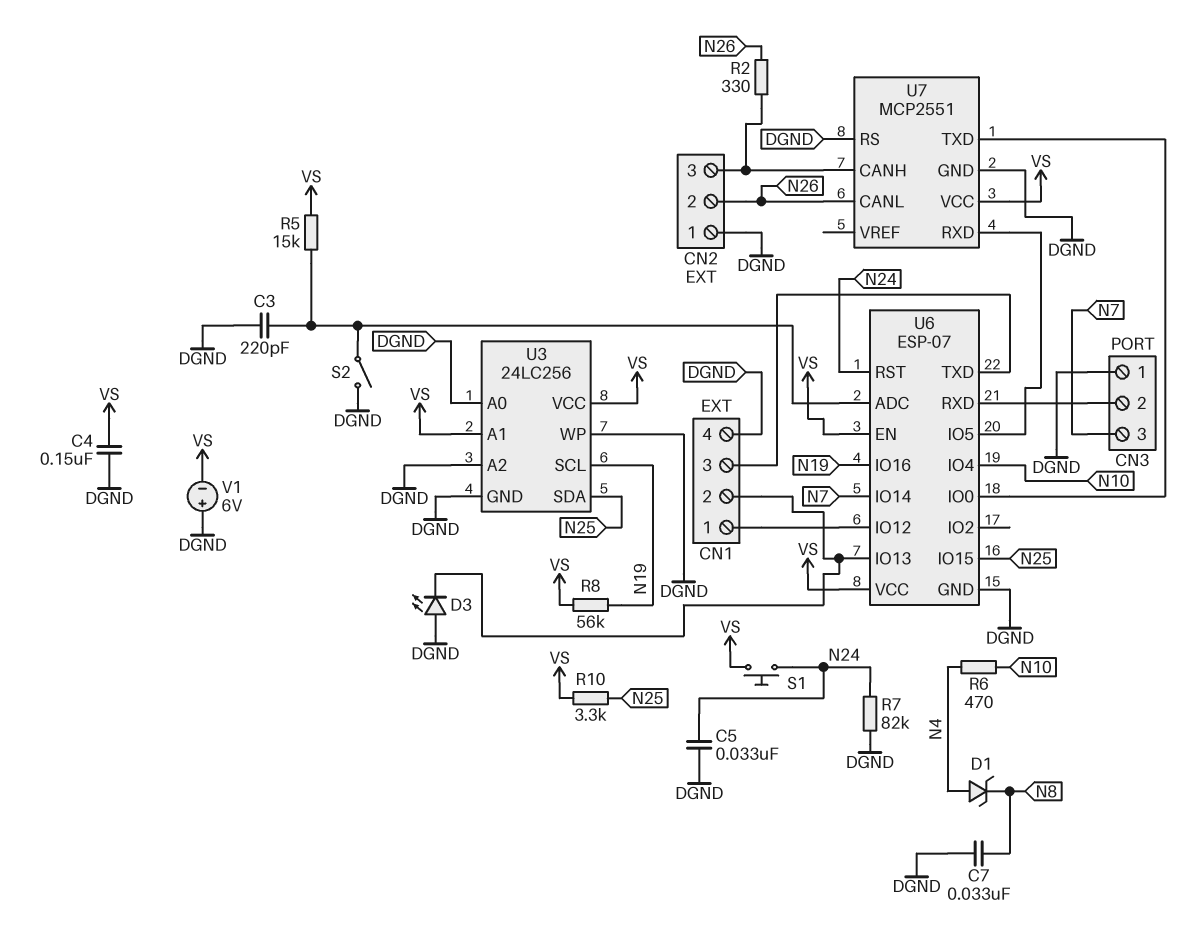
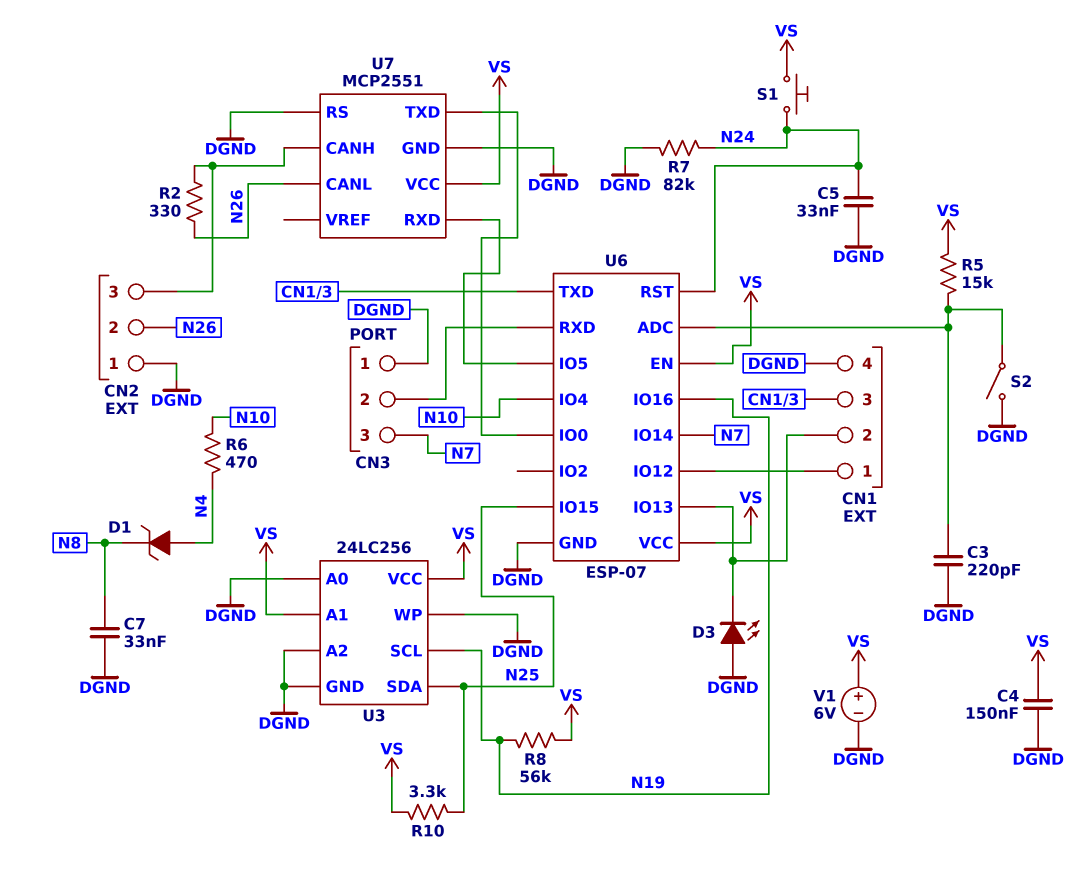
V1: 6V (plus DGND, minus VS) -> 6V (plus VS, minus DGND)

